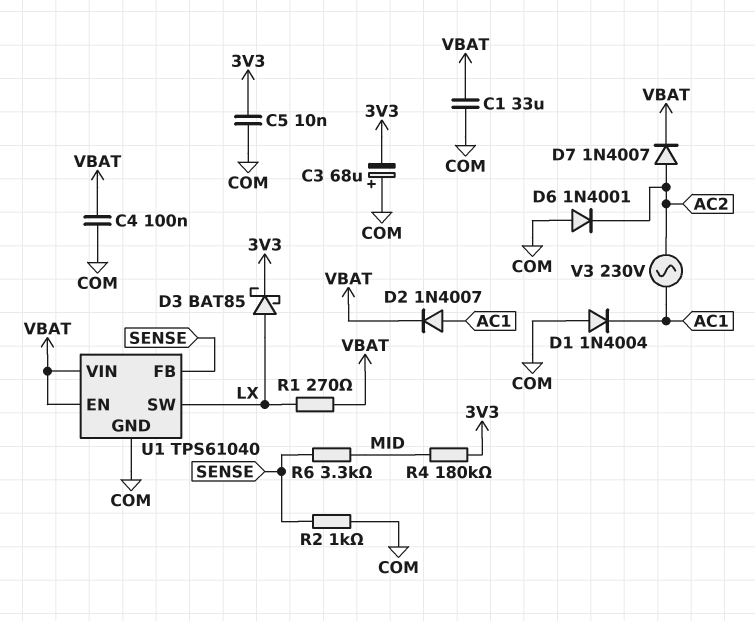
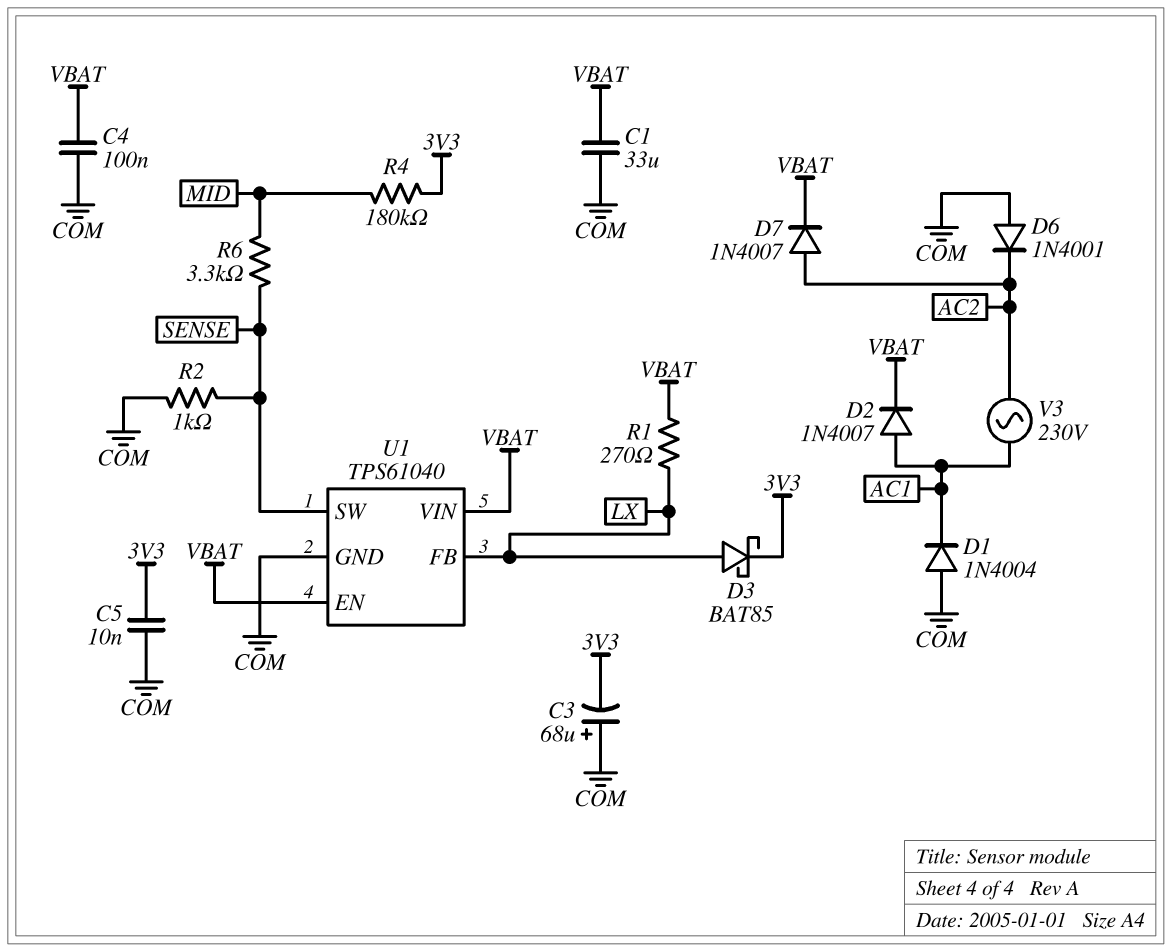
U1 pin FB: SENSE -> LX
U1 pin SW: LX -> SENSE

